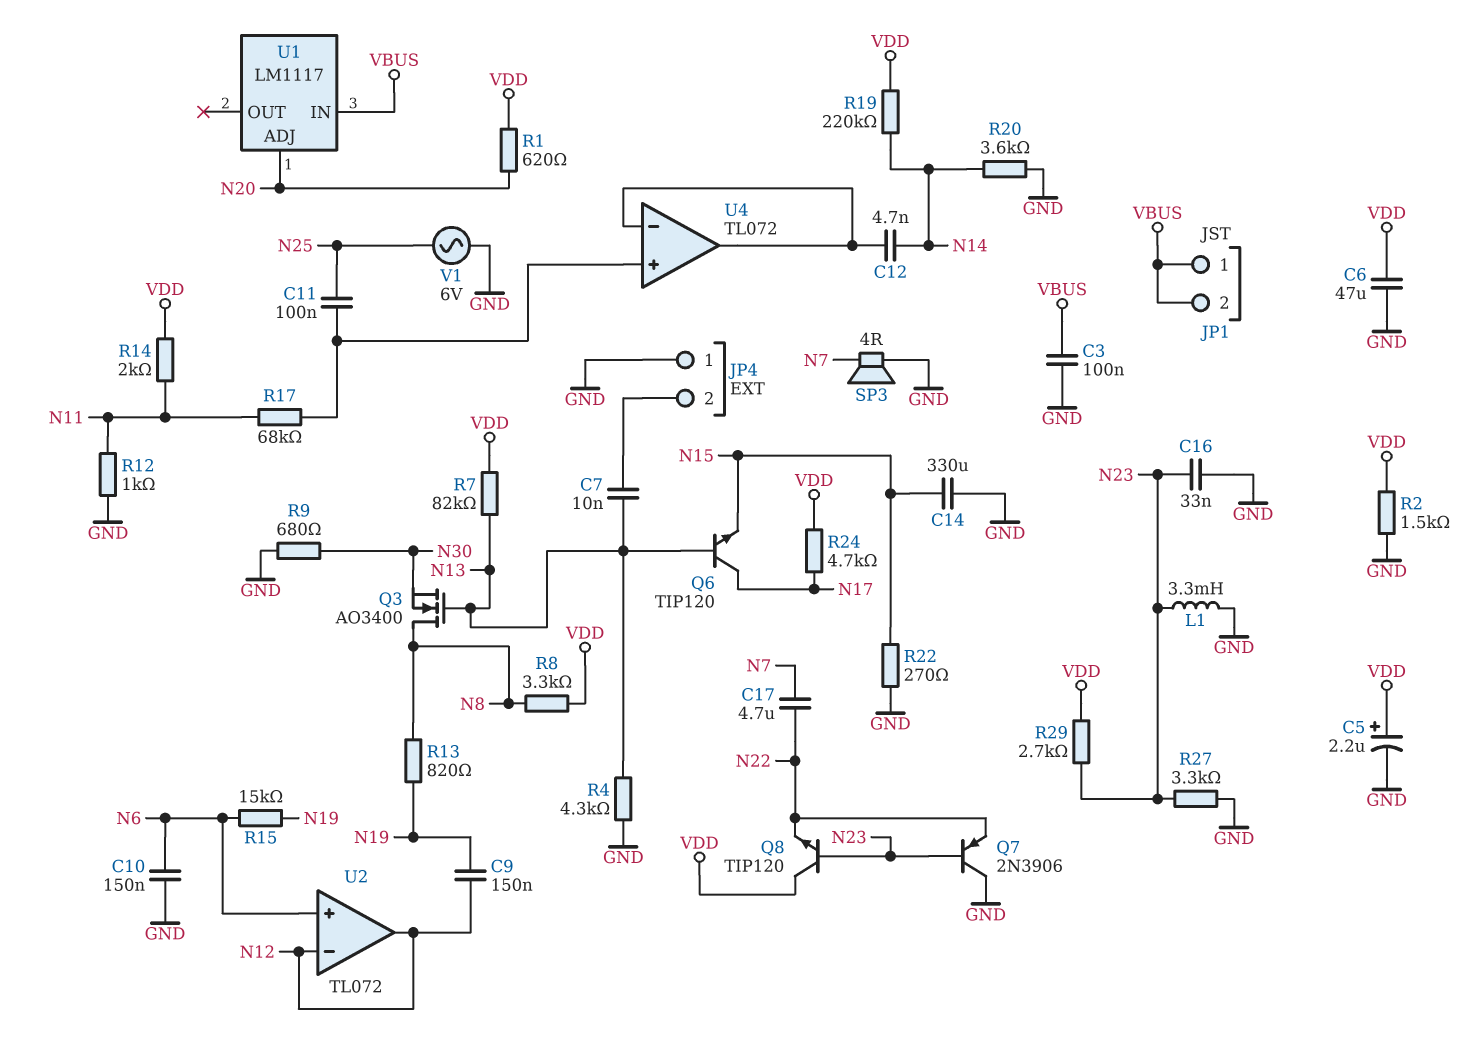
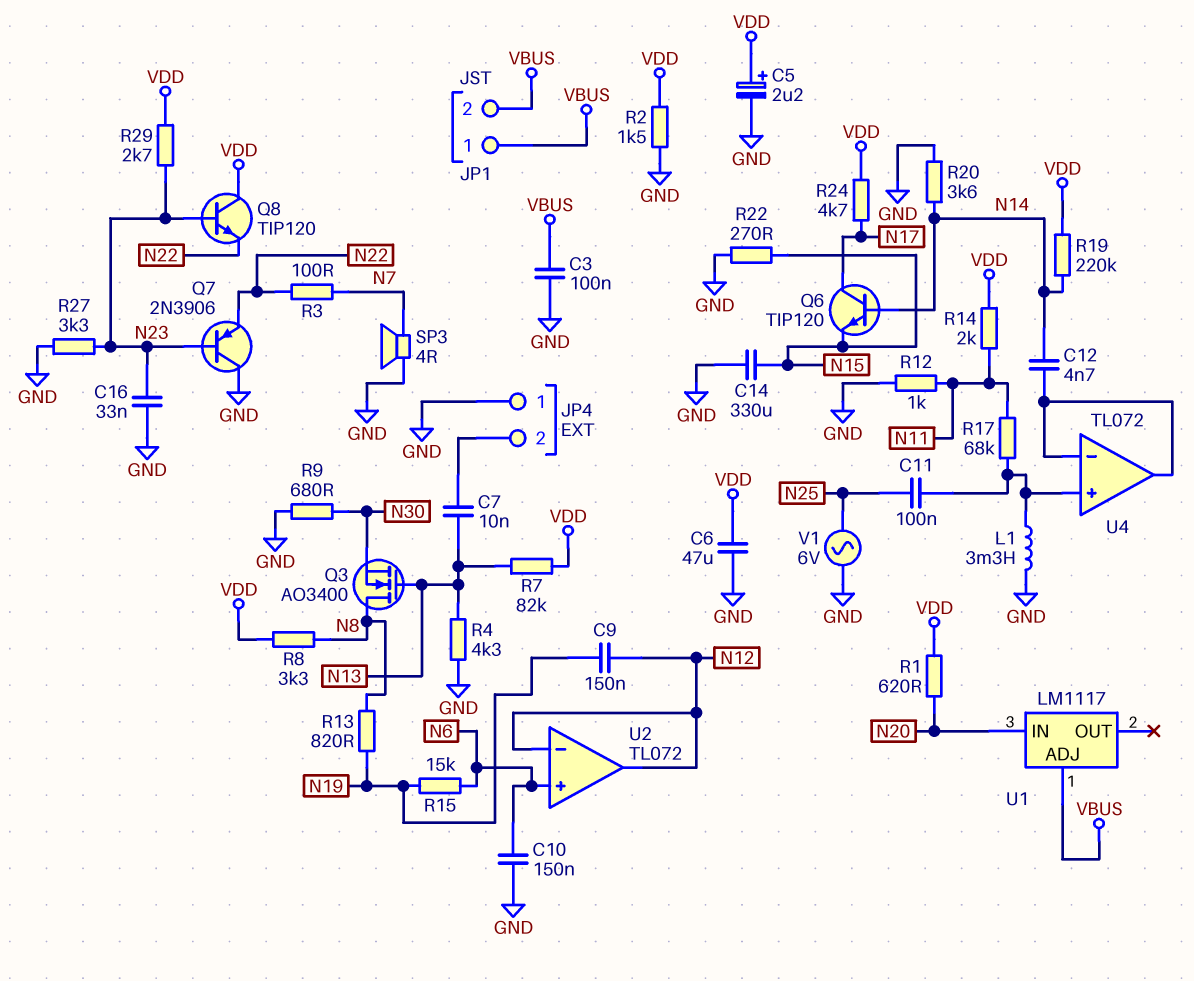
C17: 4.7uF (N7, N22) -> none
L1: 3.3mH (GND, N23) -> 3.3mH (GND, U4/in+)
Q6: NPN TIP120 (B N13, C N17, E N15) -> NPN TIP120 (B N14, C N17, E N15)
R3: none -> 100 (N7, N22)
U1 pin ADJ: N20 -> VBUS
U1 pin IN: VBUS -> N20

